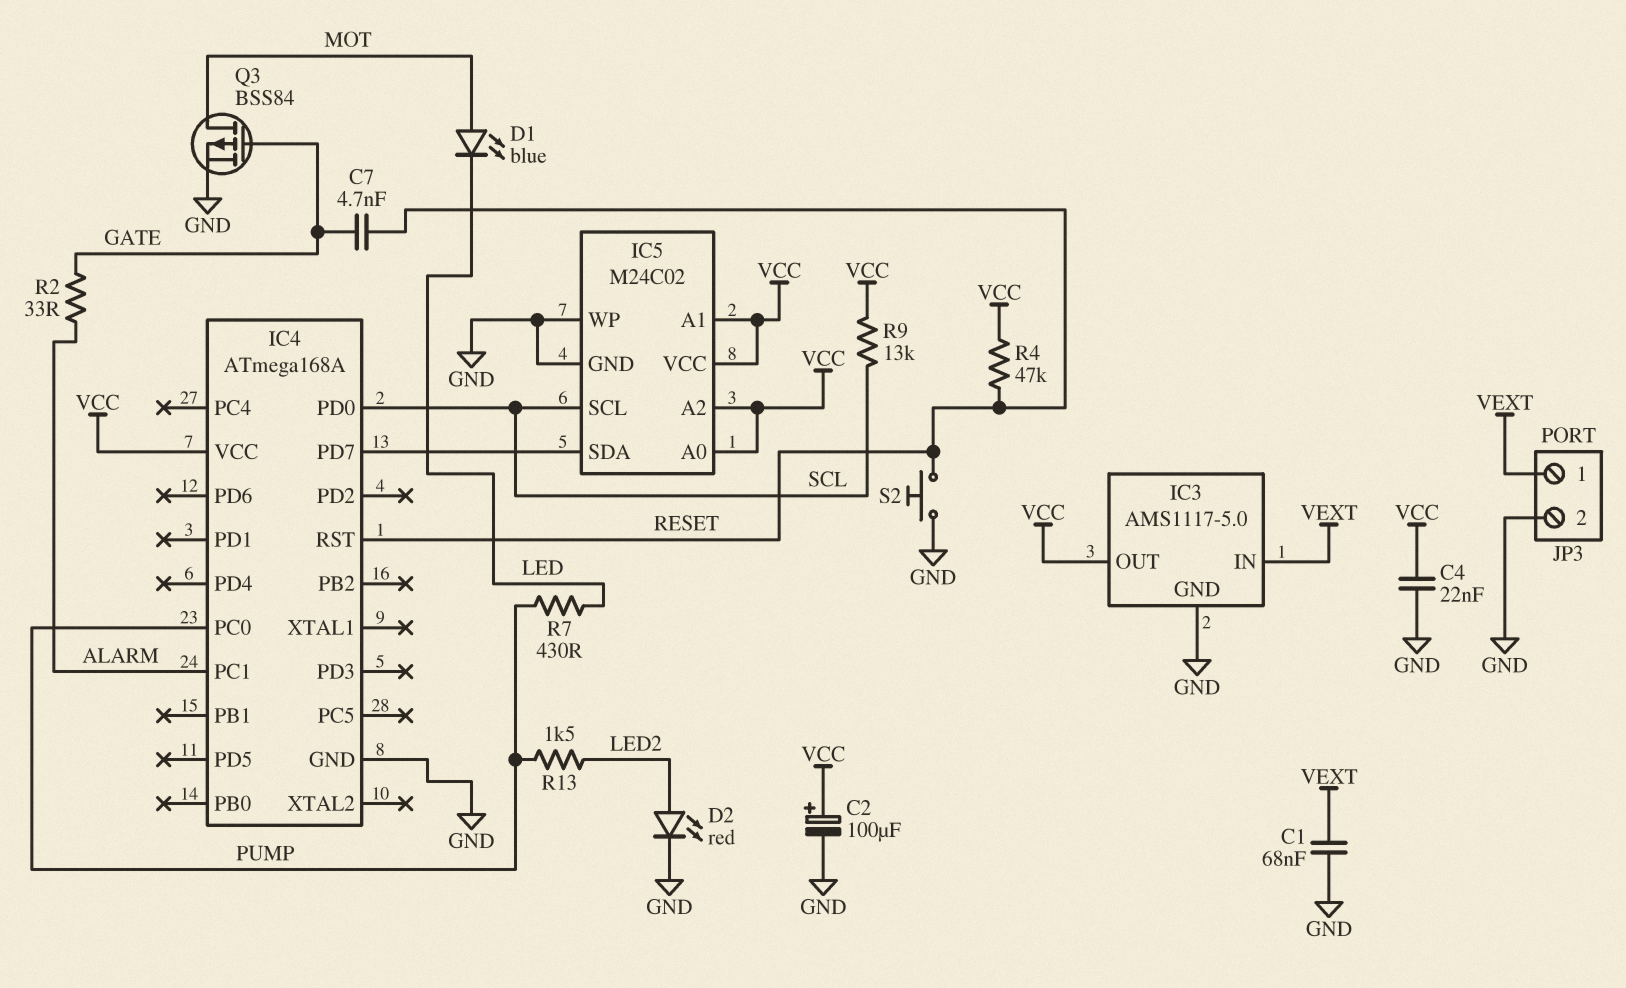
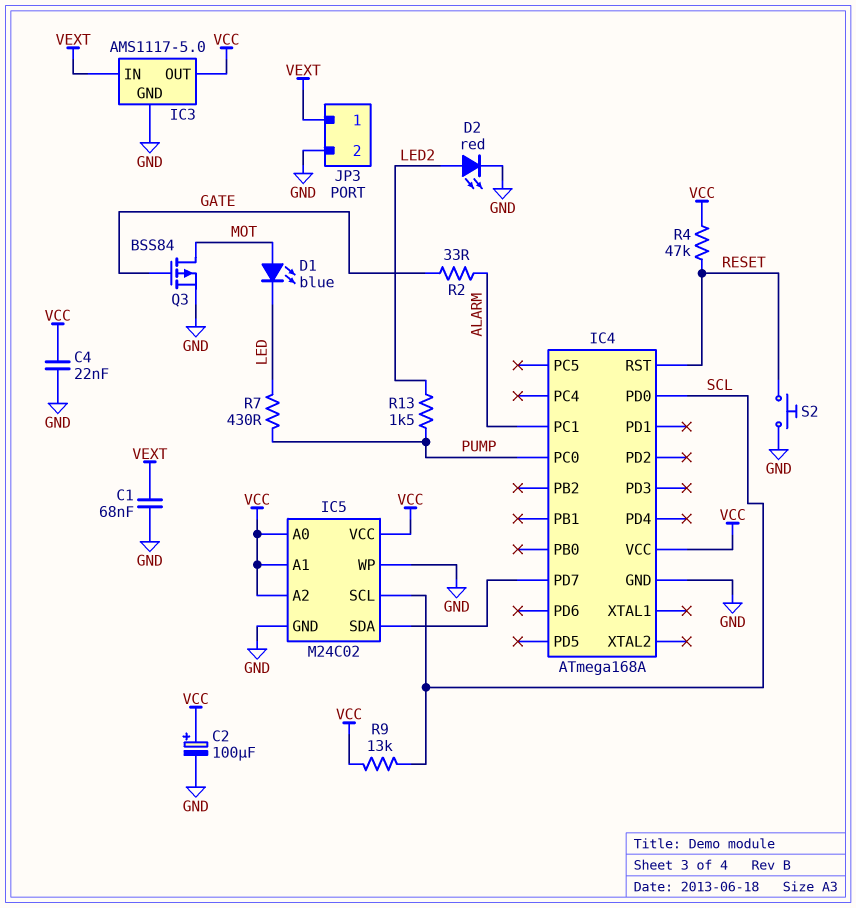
C7: 4.7nF (GATE, RESET) -> none

